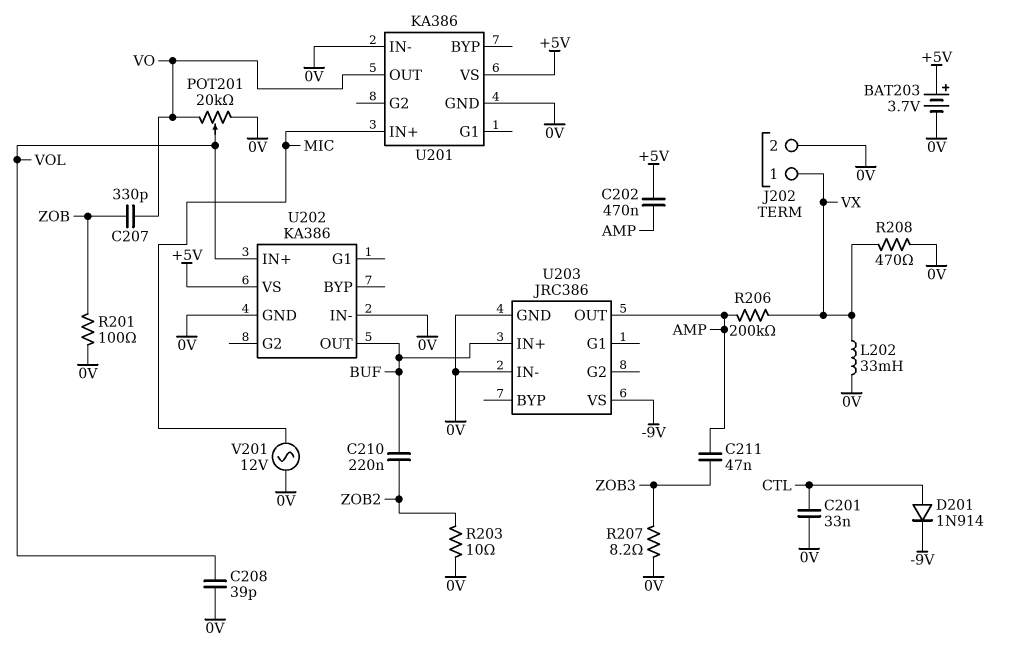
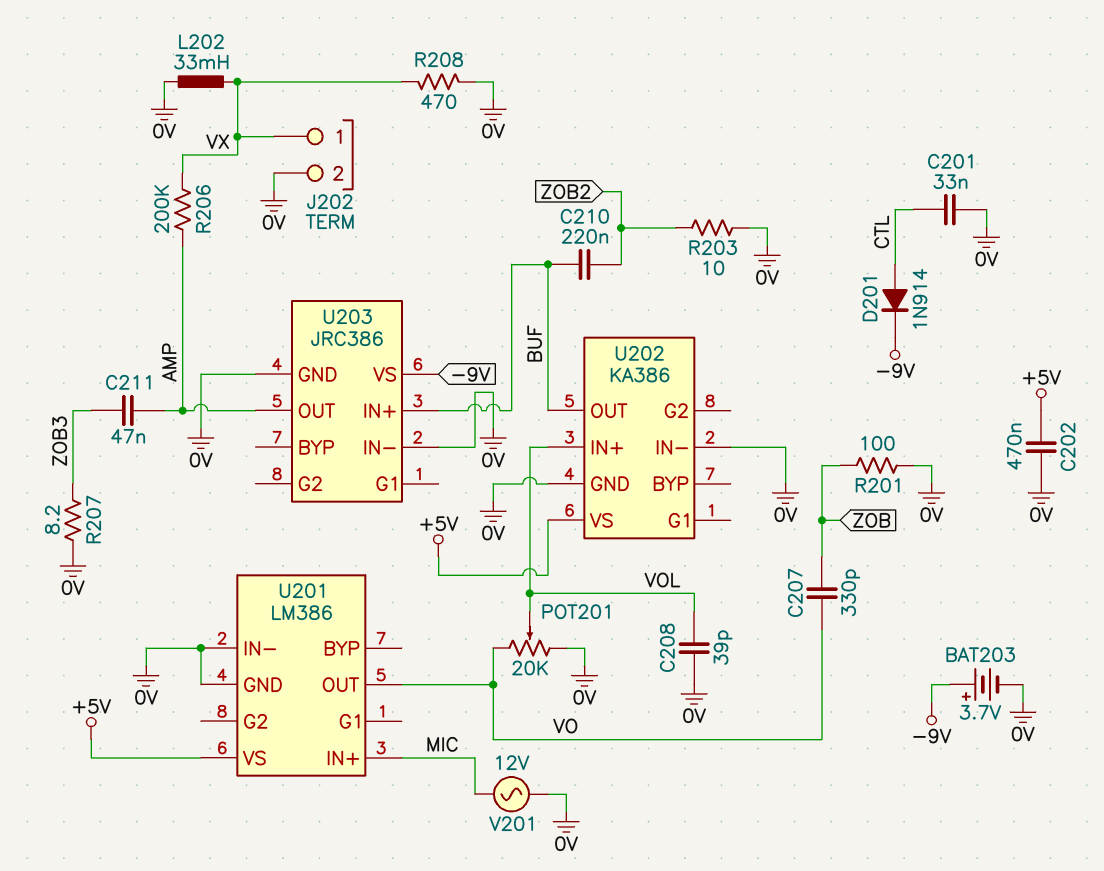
BAT203: 3.7V (plus +5V, minus 0V) -> 3.7V (plus -9V, minus 0V)
C202: 470nF (+5V, AMP) -> 470nF (+5V, 0V)
U201: KA386 -> LM386

